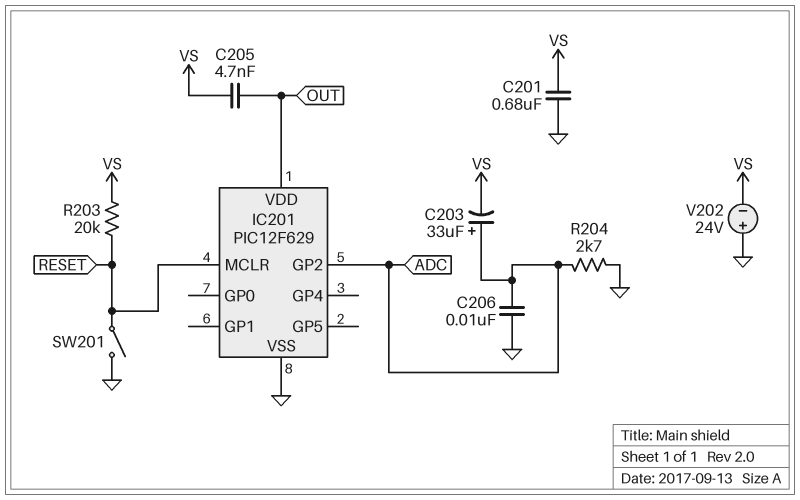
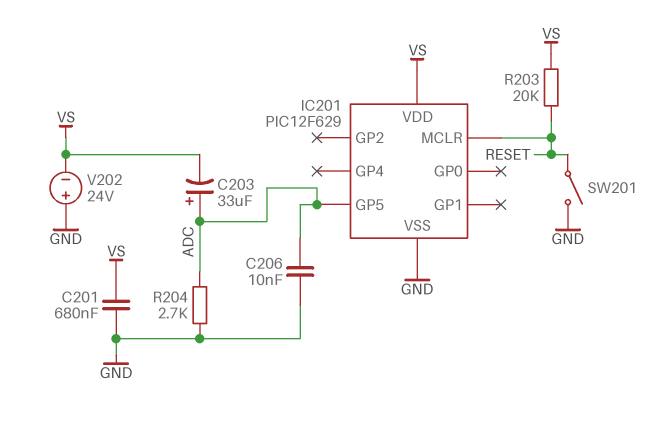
C205: 4.7nF (OUT, VS) -> none
IC201 pin GP2: ADC -> none
IC201 pin GP5: none -> ADC
IC201 pin VDD: OUT -> VS

